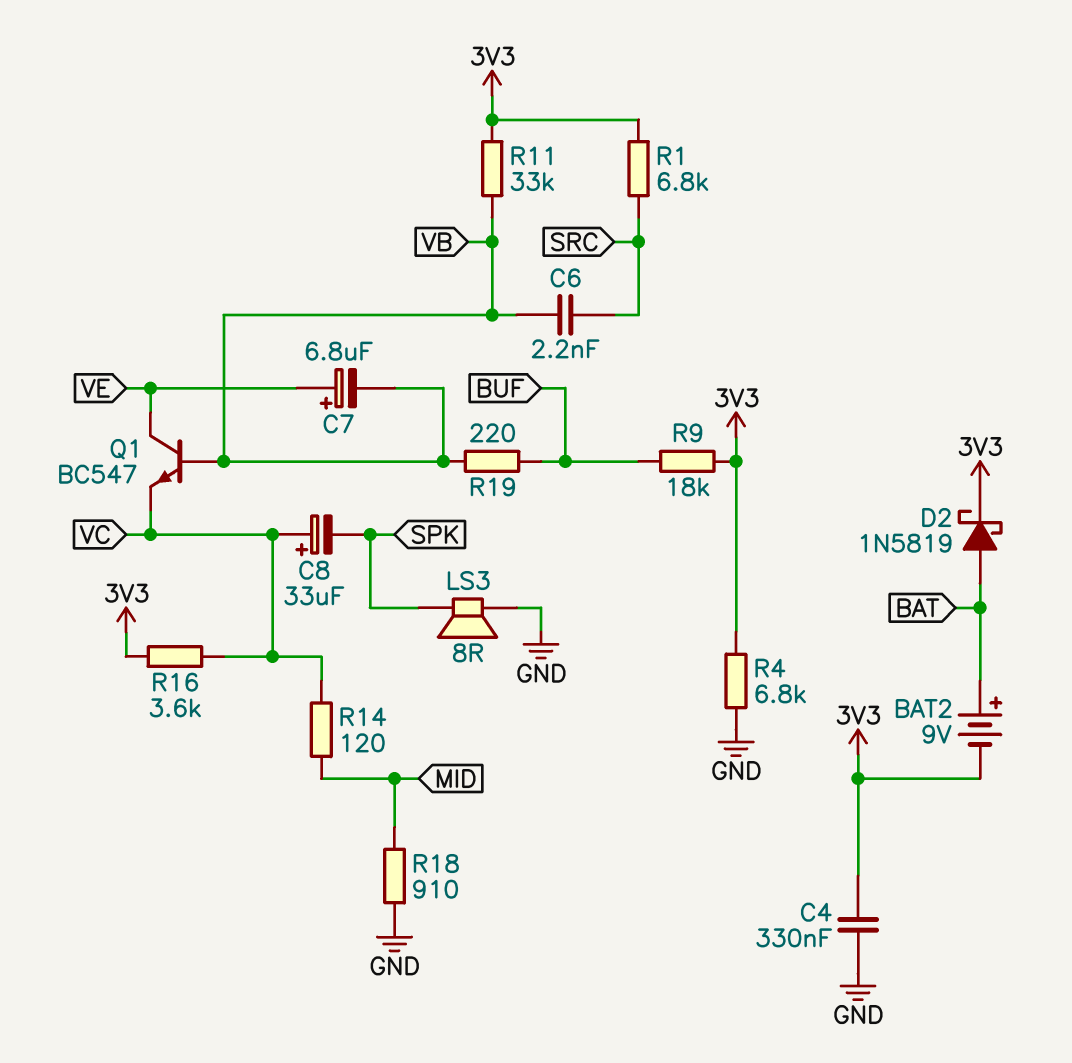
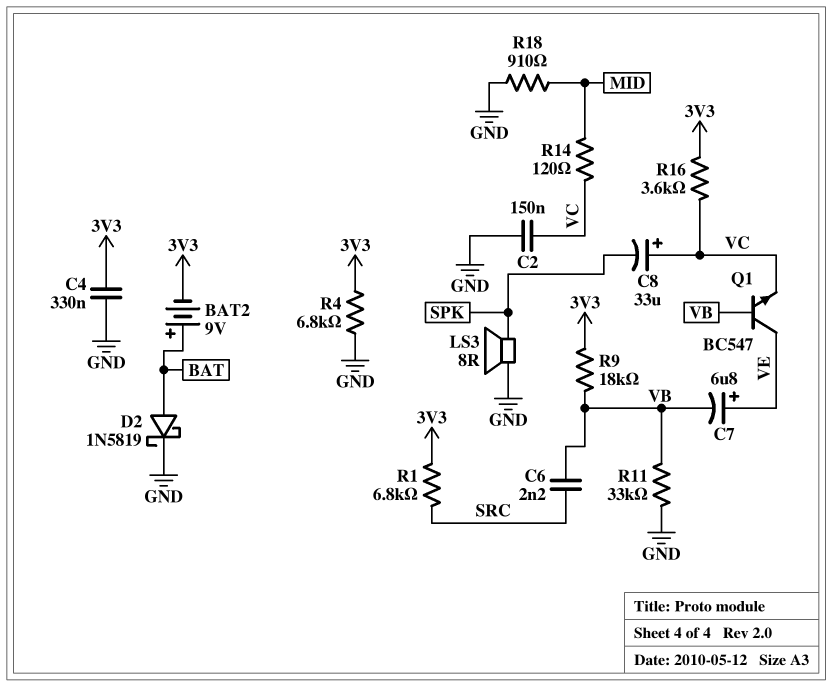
C2: none -> 150nF (GND, VC)
D2: schottky 1N5819 (A BAT, K 3V3) -> schottky 1N5819 (A BAT, K GND)
R9: 18k (3V3, BUF) -> 18k (3V3, VB)
R11: 33k (3V3, VB) -> 33k (GND, VB)
R19: 220 (BUF, VB) -> none

